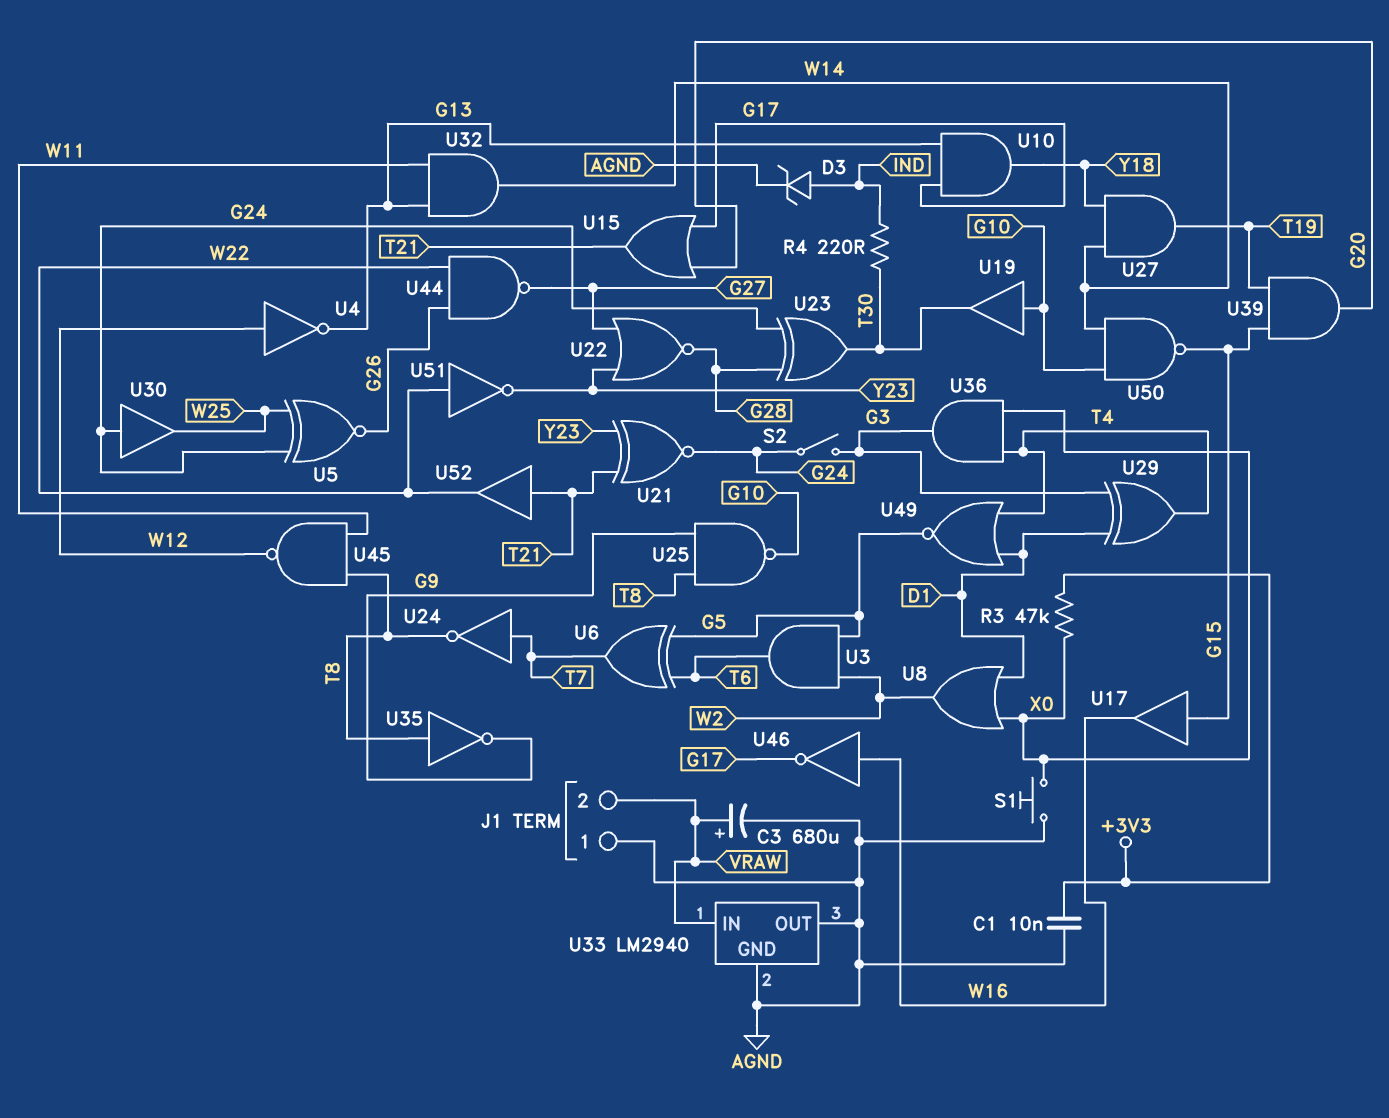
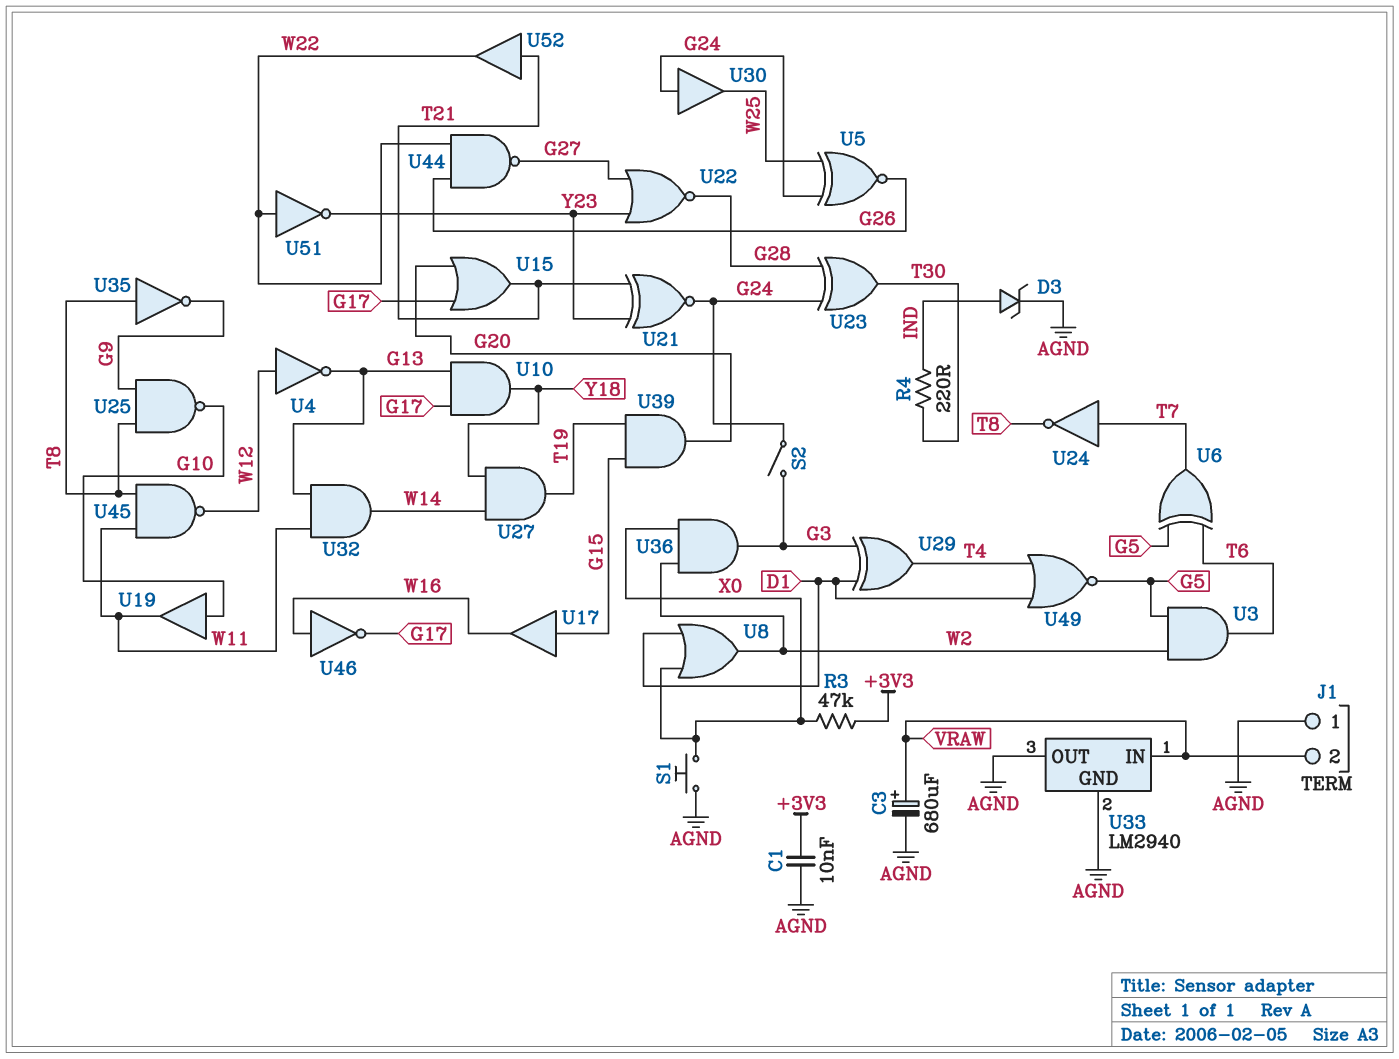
U19: buffer (in G10, out T30) -> buffer (in G10, out W11)
U36: AND (in T4, in X0, out G3) -> AND (in W2, in X0, out G3)
U50: NAND (in G10, in W14, out G15) -> none

